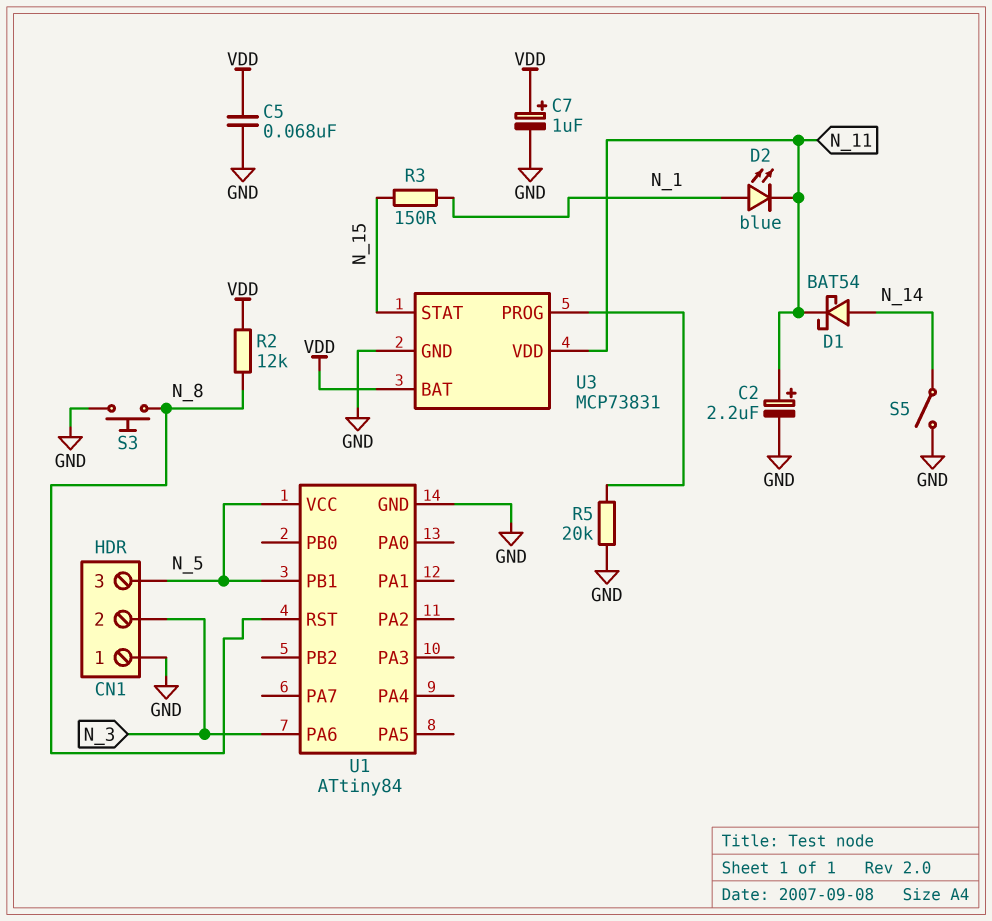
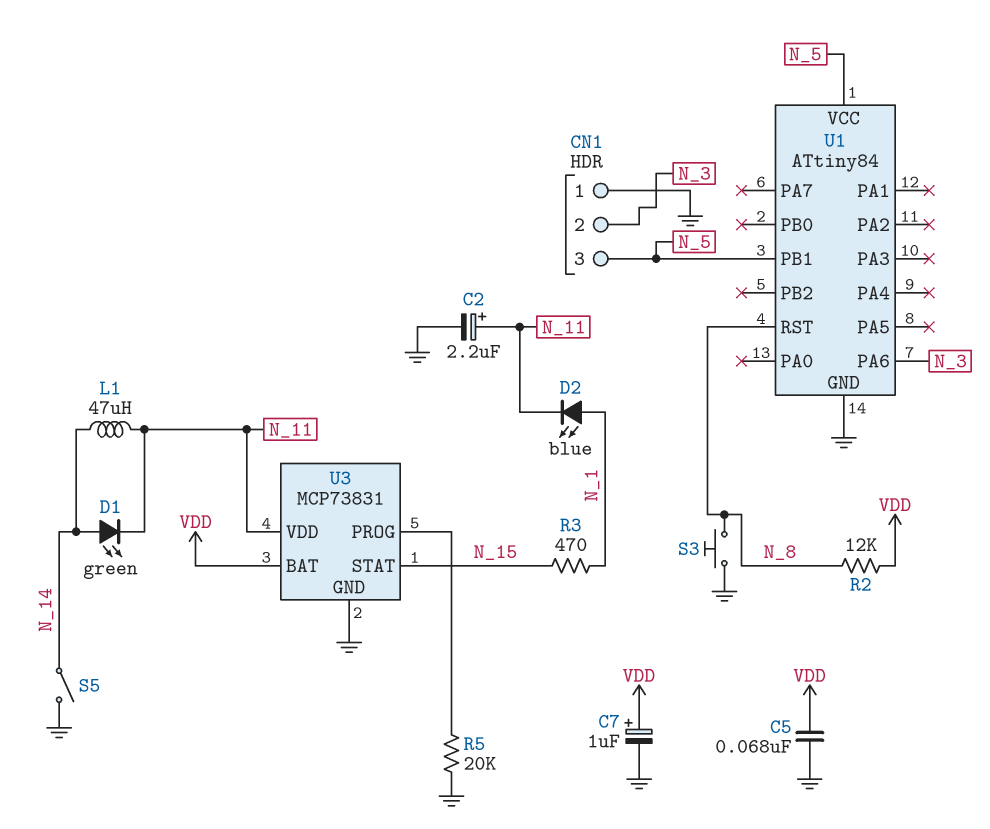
D1: schottky BAT54 (A N_14, K N_11) -> LED green (A N_14, K N_11)
L1: none -> 47uH (N_11, N_14)
R3: 150 (N_1, N_15) -> 470 (N_1, N_15)

